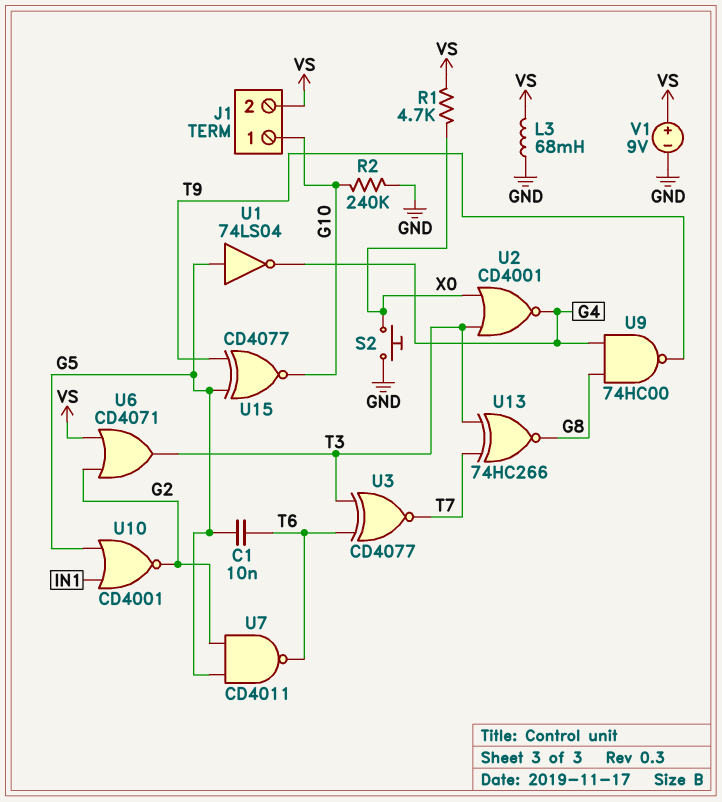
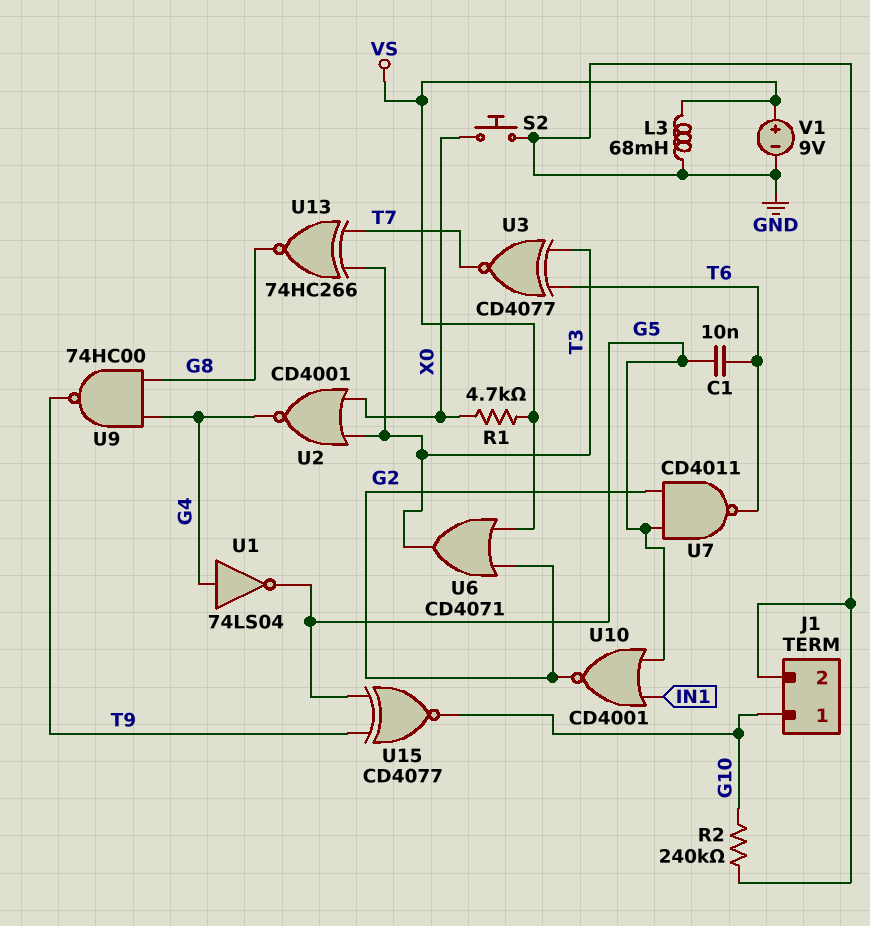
J1 pin 2: VS -> GND
U1: NOT 74LS04 (in G5, out G4) -> NOT 74LS04 (in G4, out G5)

